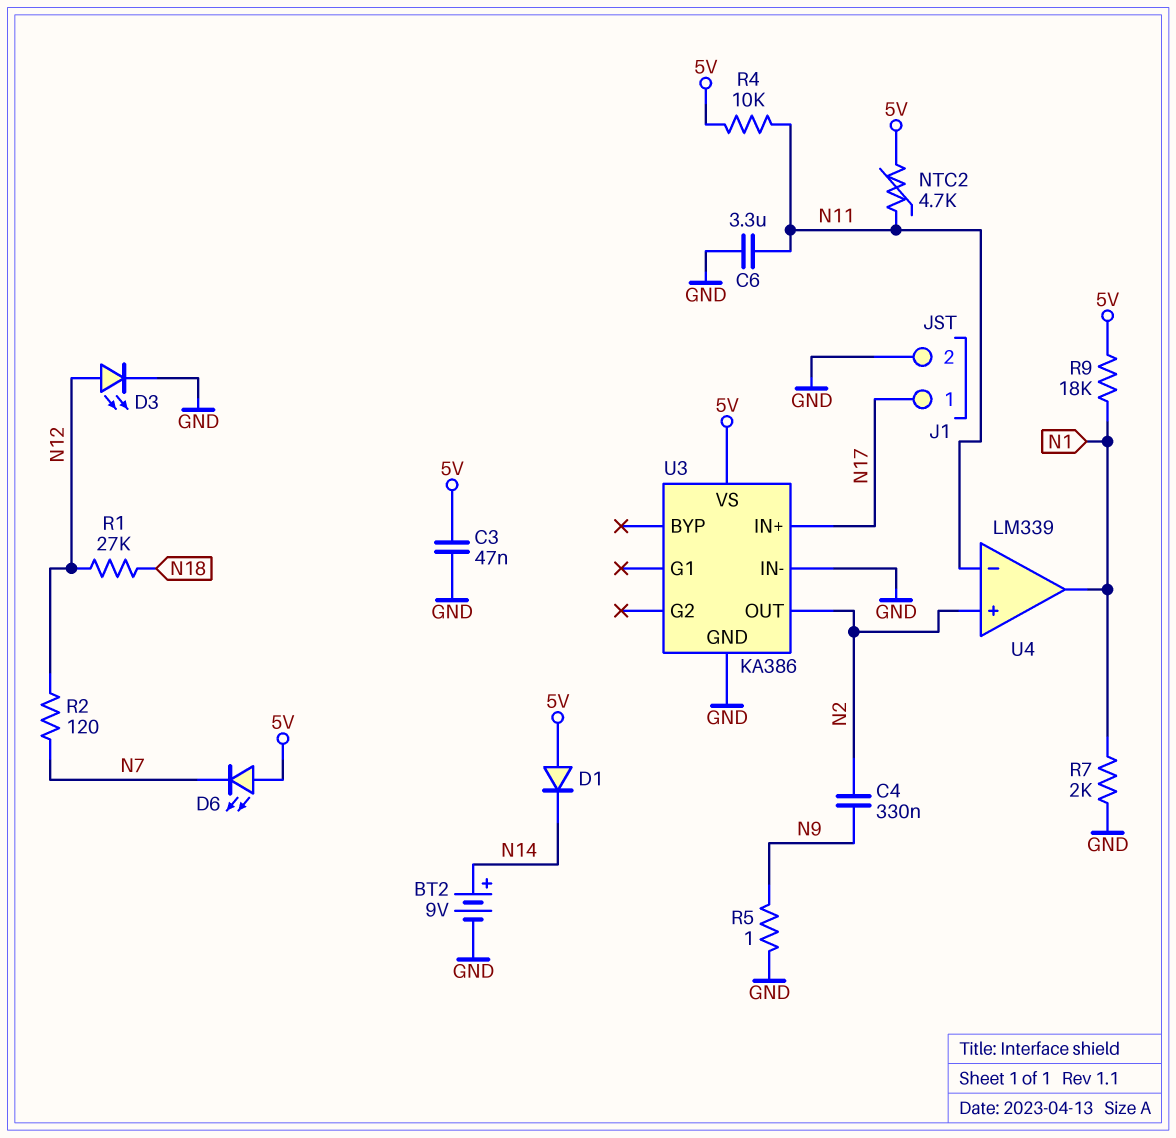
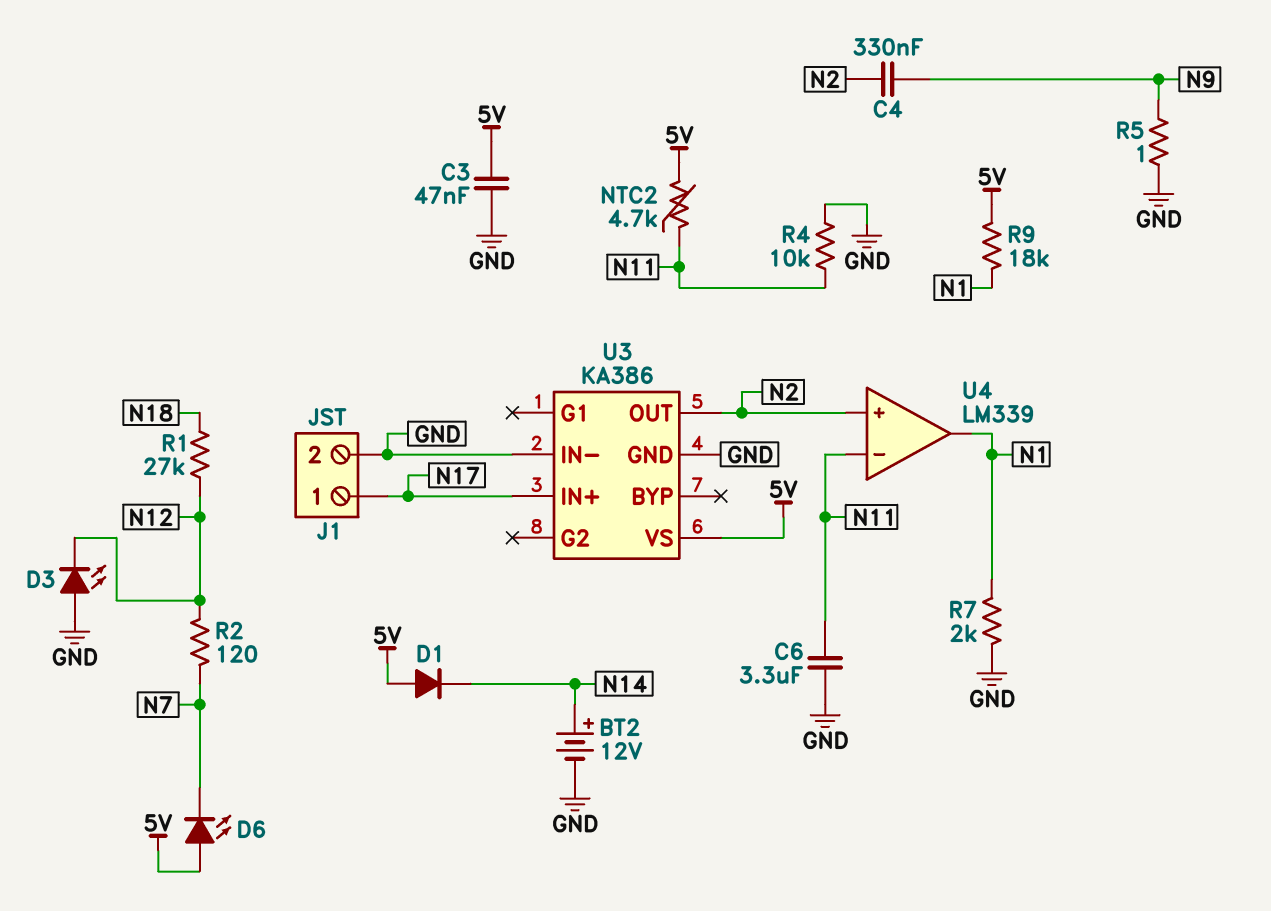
BT2: 9V (plus N14, minus GND) -> 12V (plus N14, minus GND)
D3: LED (A N12, K GND) -> LED (A GND, K N12)
R4: 10k (5V, N11) -> 10k (GND, N11)

